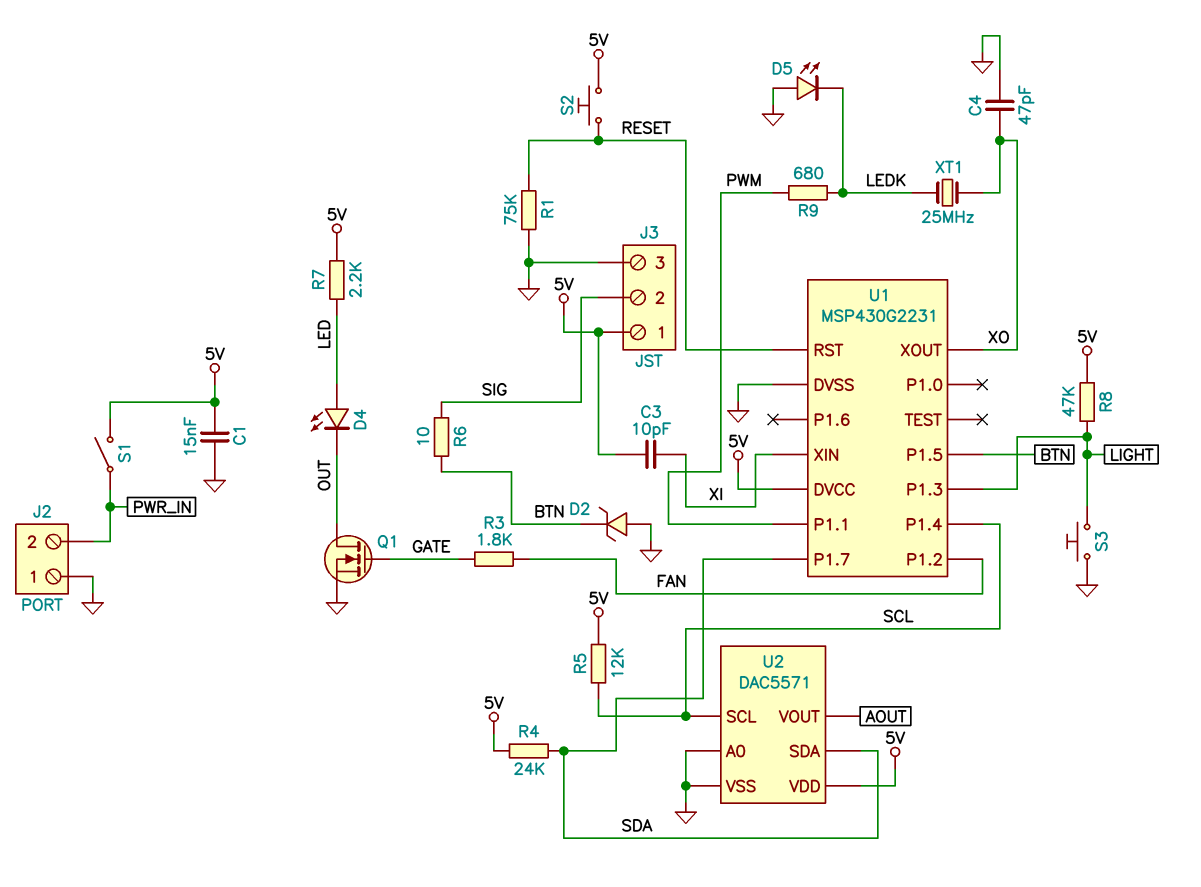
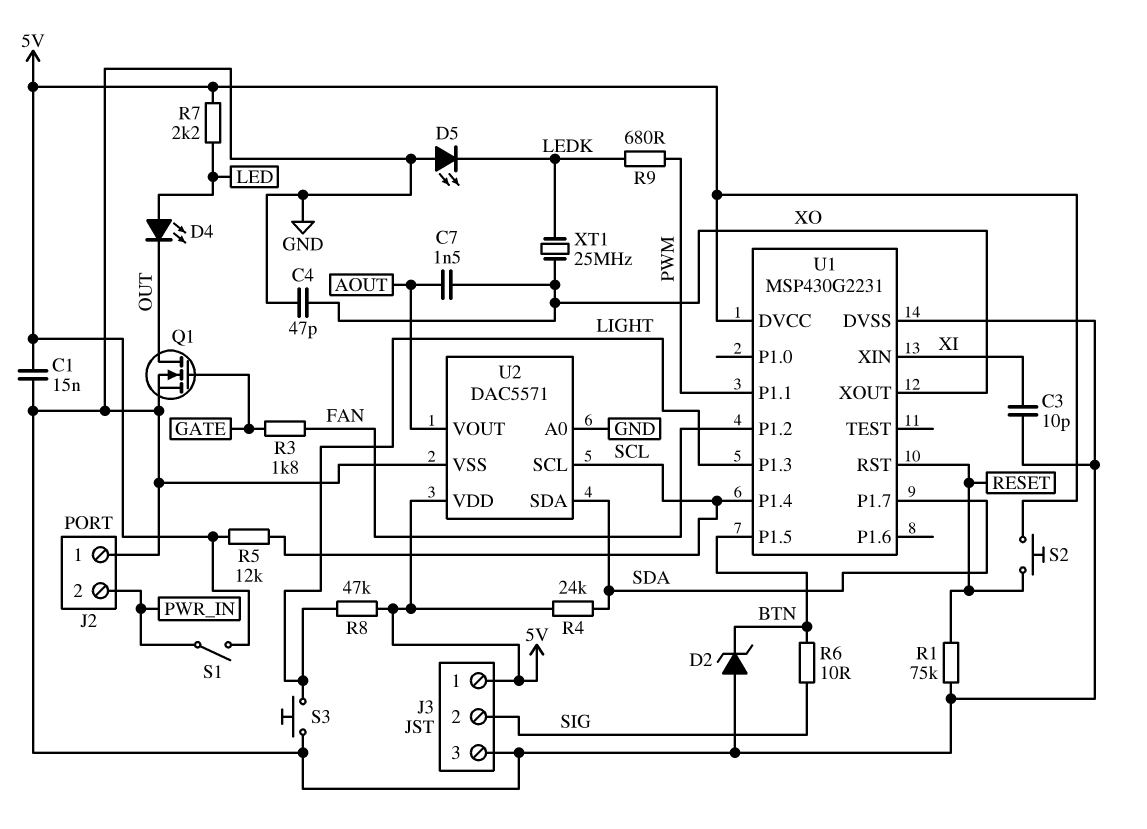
C3: 10pF (5V, XI) -> 10pF (GND, XI)
C7: none -> 1.5nF (AOUT, XO)

